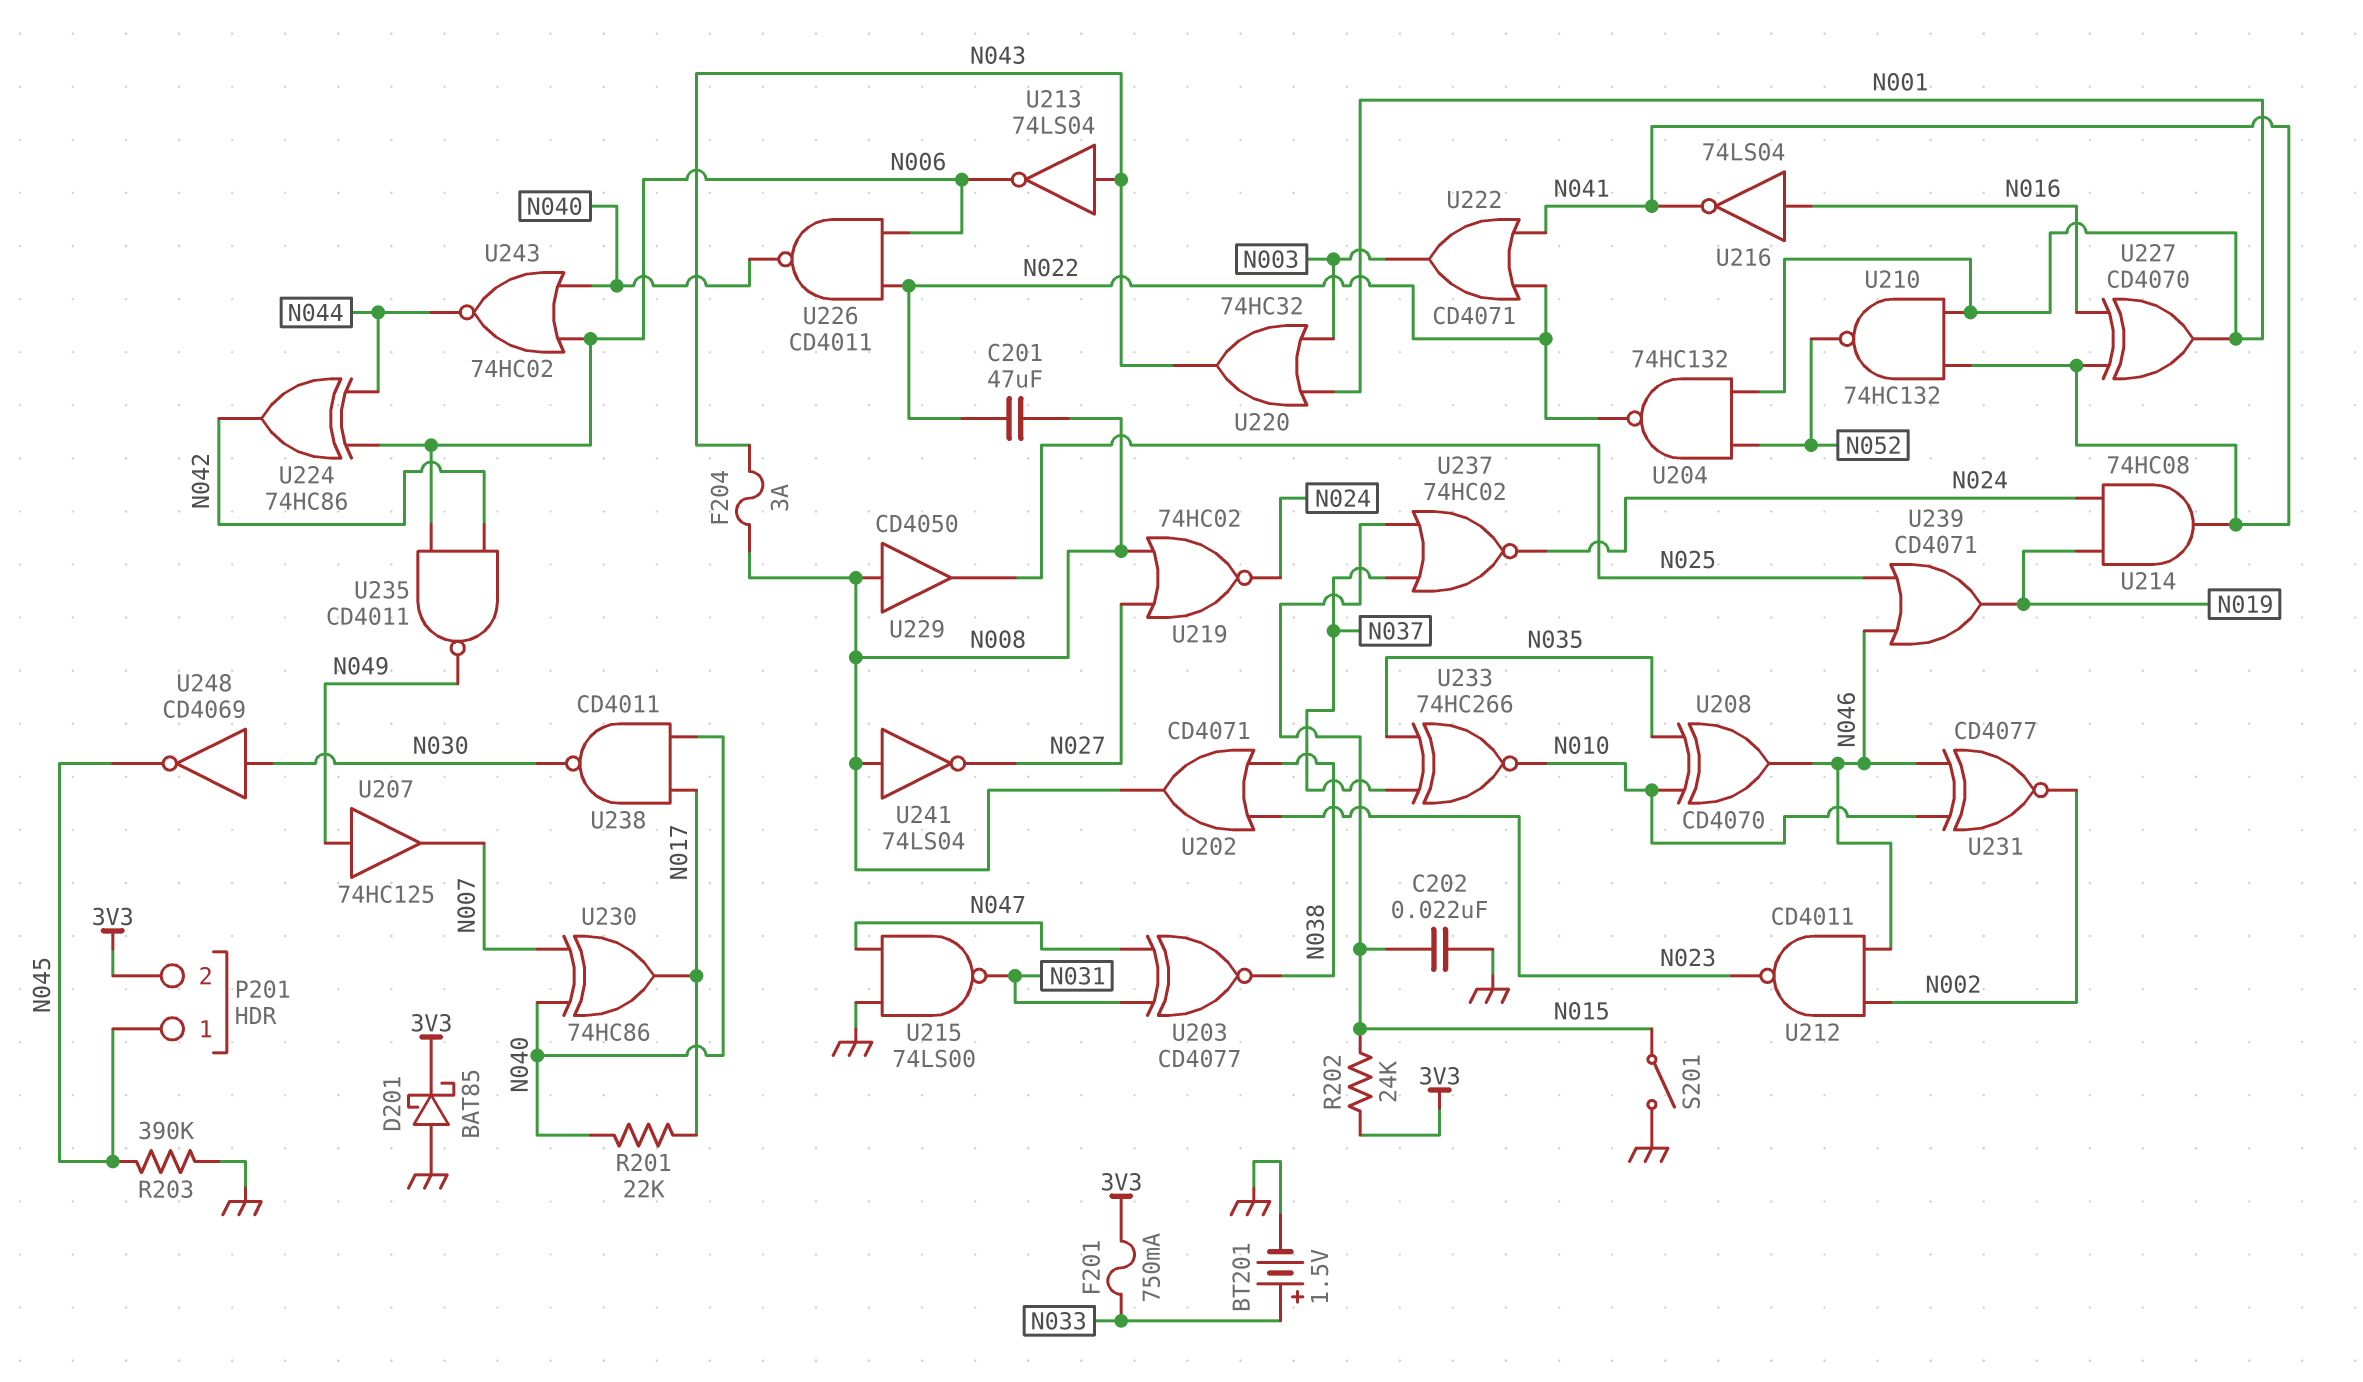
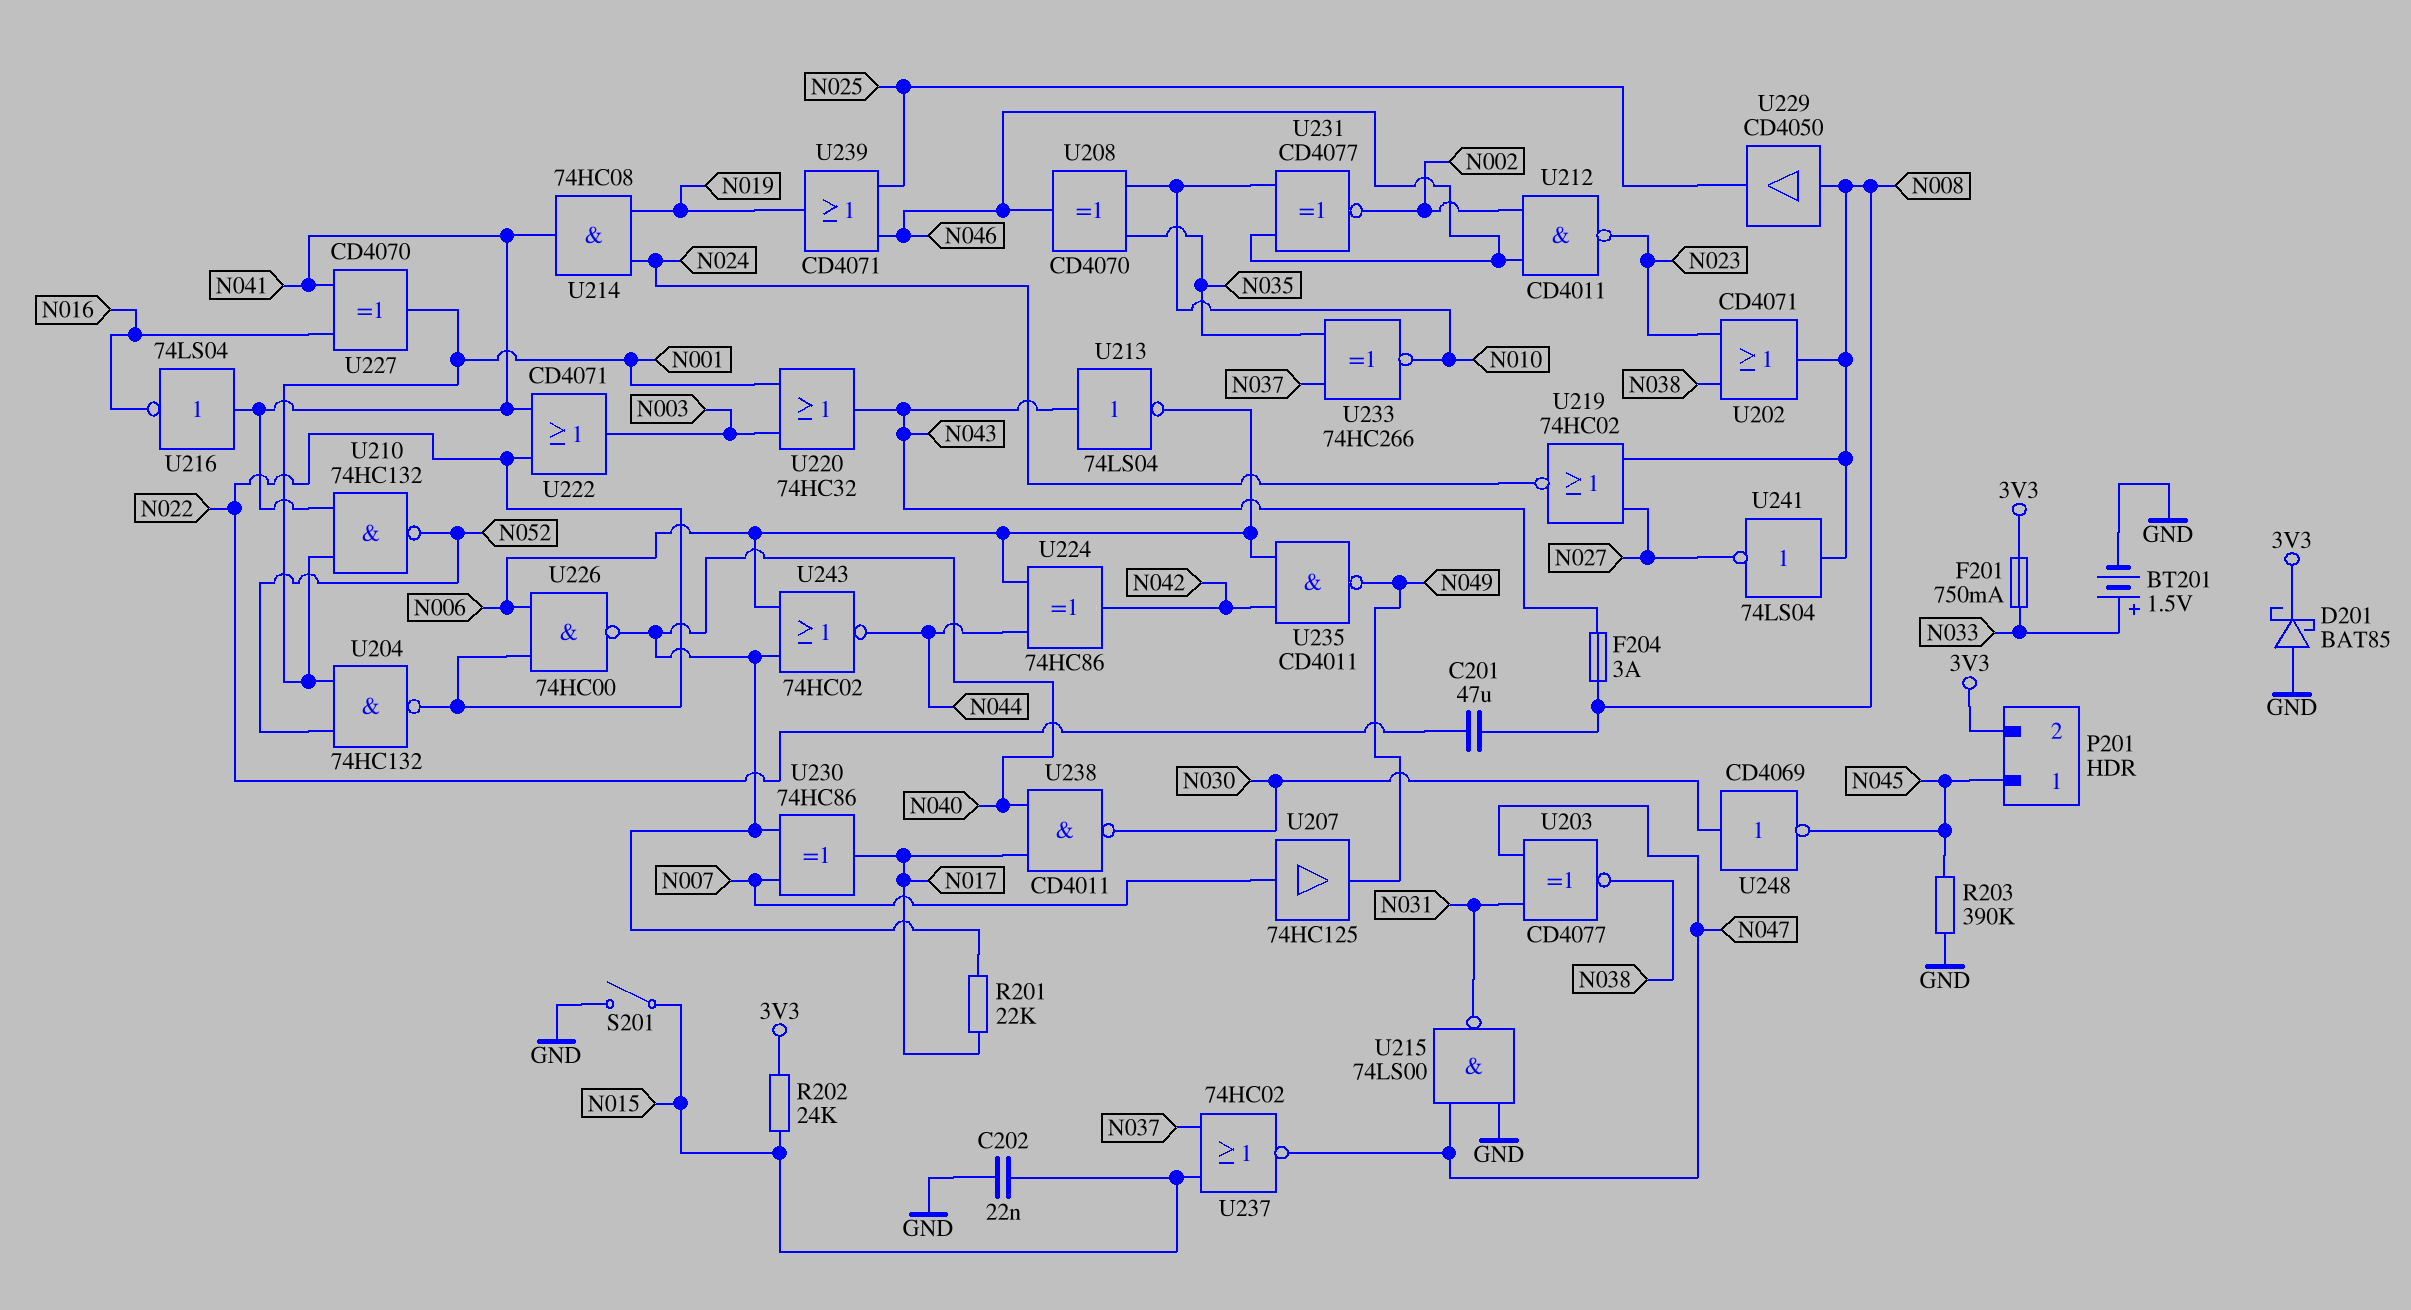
U207: buffer 74HC125 (in N049, out N007) -> buffer 74HC125 (in N007, out N049)
U216: NOT 74LS04 (in N016, out N041) -> NOT 74LS04 (in N041, out N016)
U226: NAND CD4011 (in N006, in N022, out N040) -> NAND 74HC00 (in N006, in N022, out N040)
U237: NOR 74HC02 (in N015, in N037, out N024) -> NOR 74HC02 (in N015, in N037, out N047)

